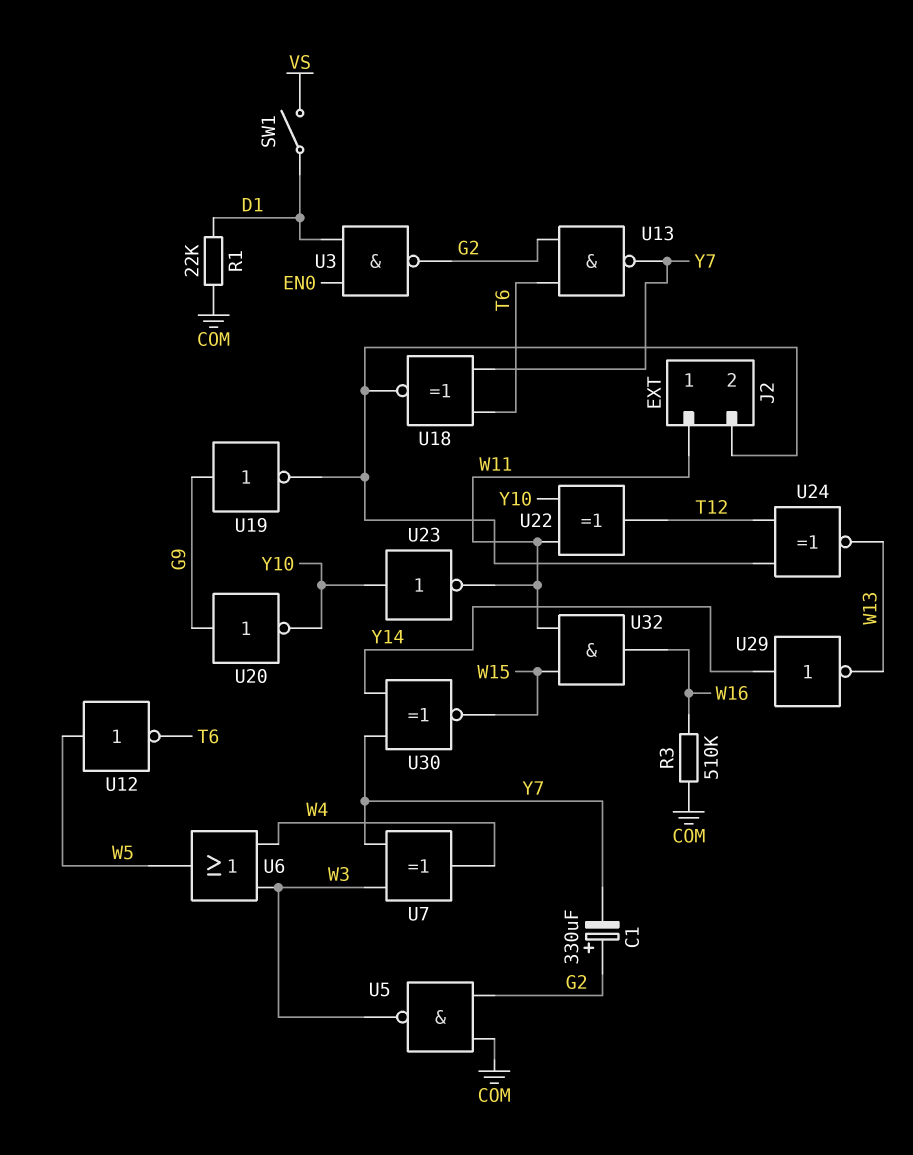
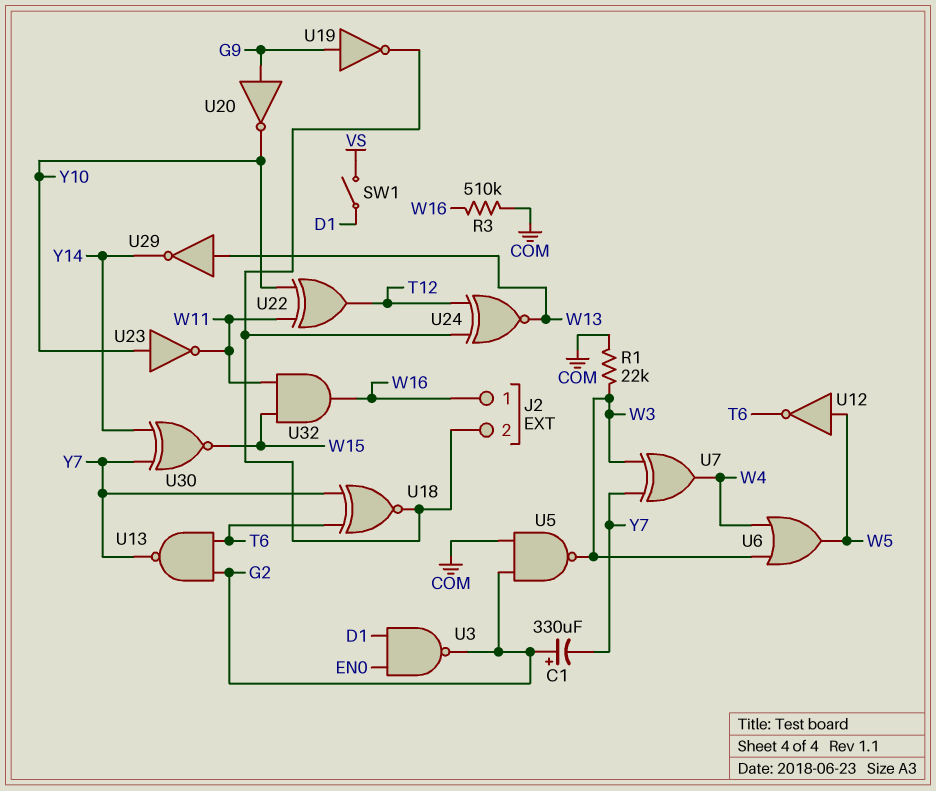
J2 pin 1: W11 -> W16
R1: 22k (COM, D1) -> 22k (COM, W3)
U29: NOT (in Y14, out W13) -> NOT (in W13, out Y14)

